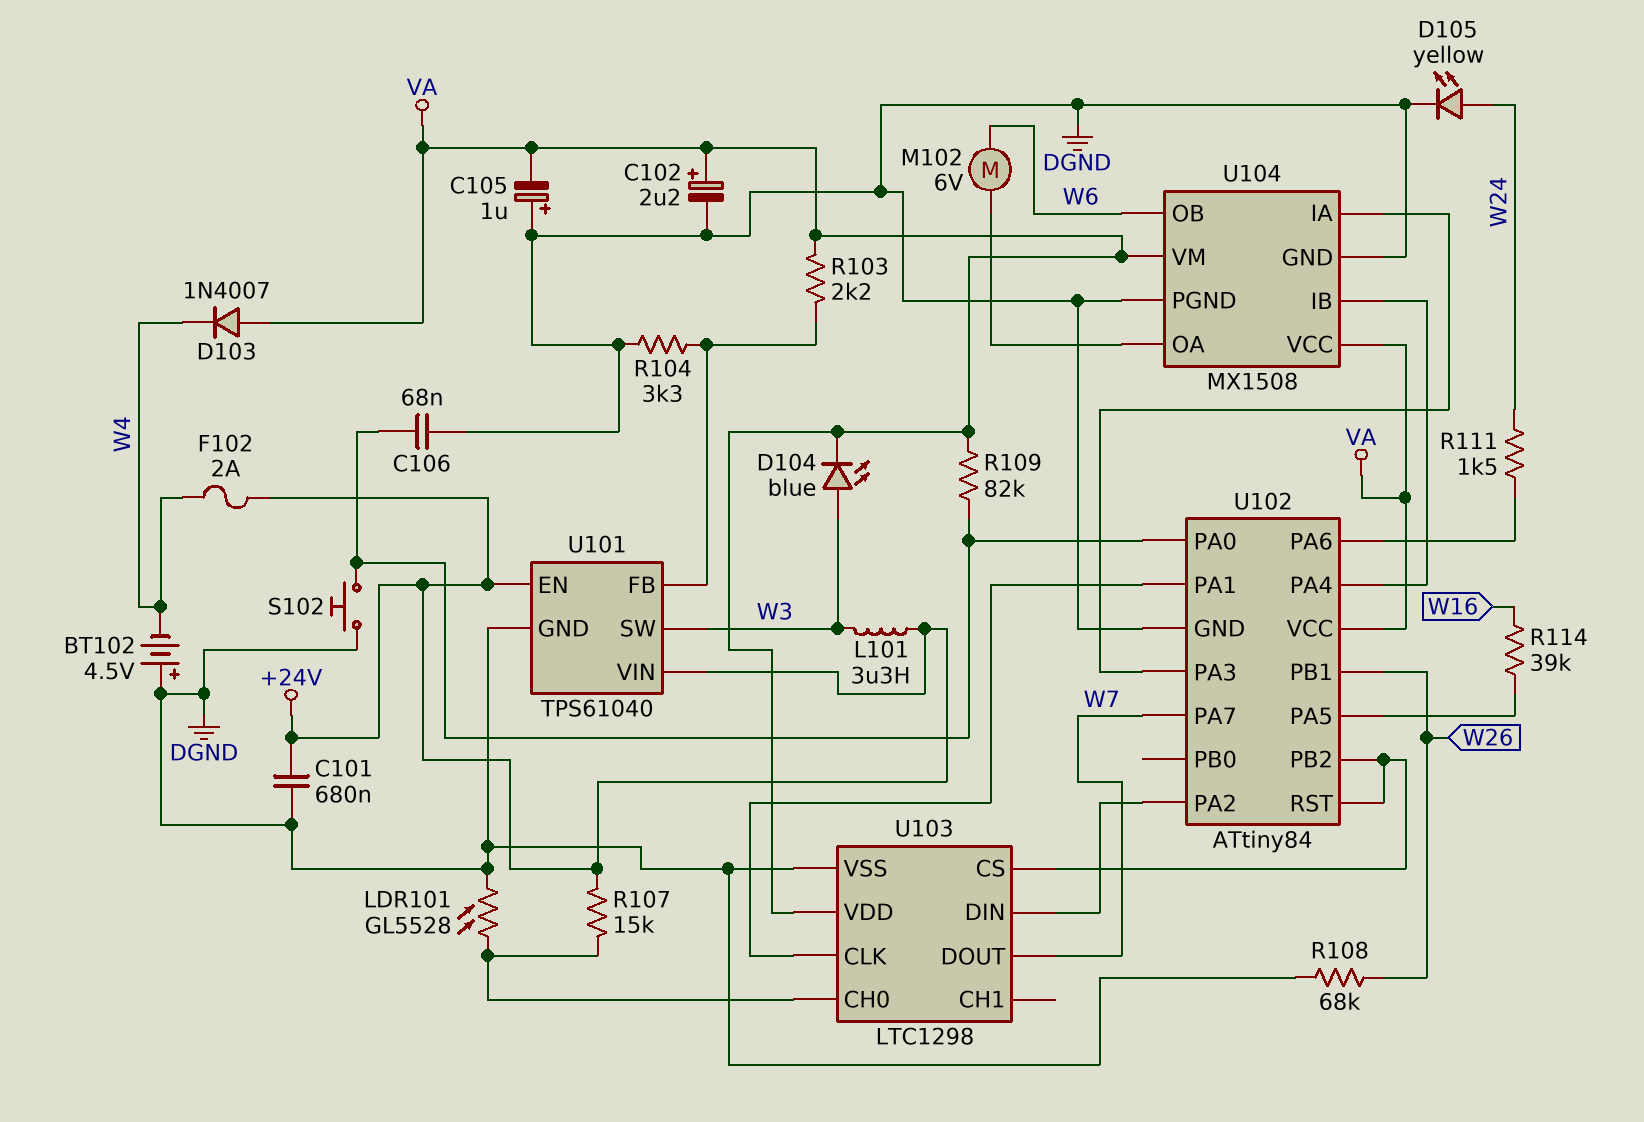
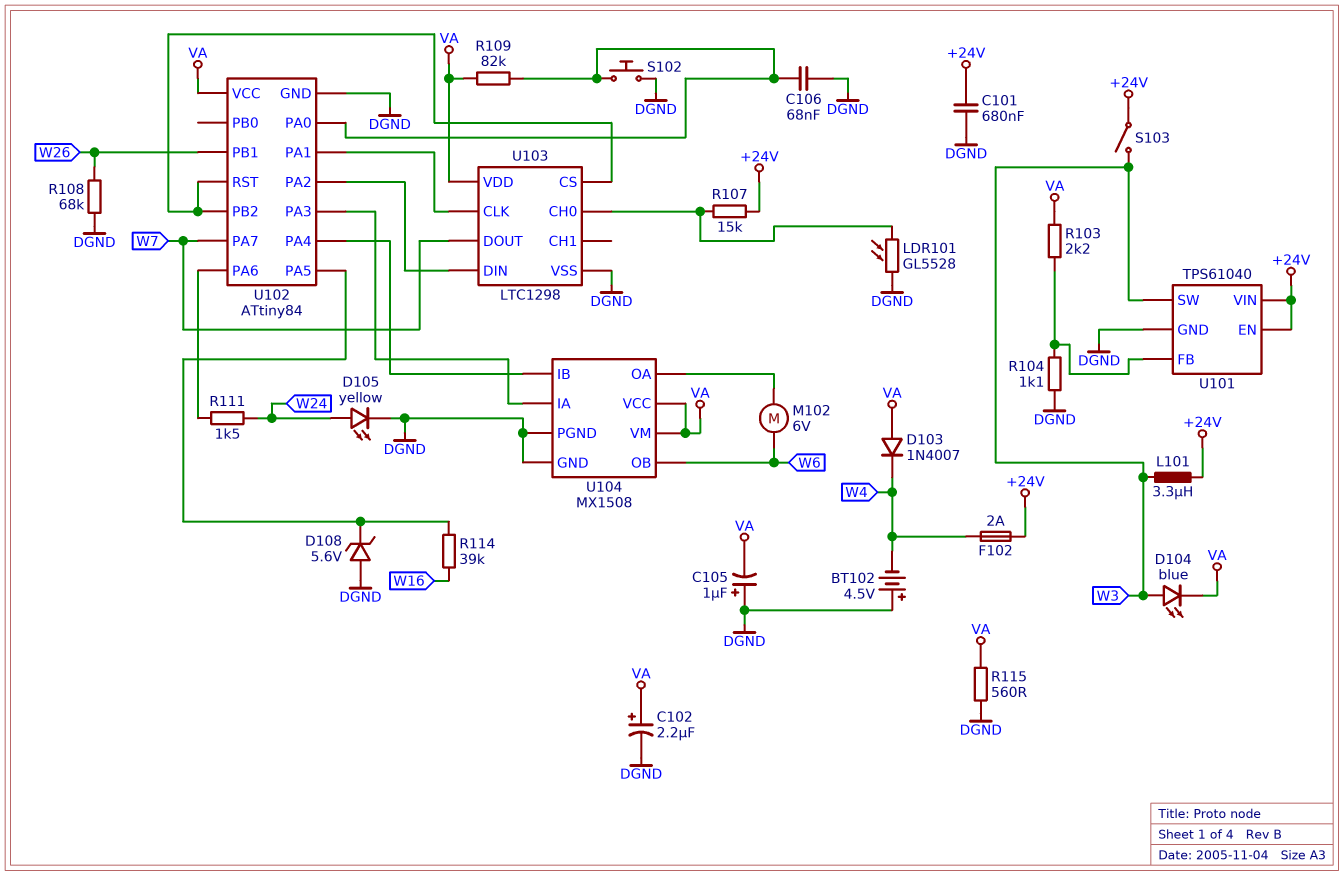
D108: none -> zener 5.6V (A DGND, K U102/PA5)
R104: 3.3k (DGND, U101/FB) -> 1.1k (DGND, U101/FB)
R115: none -> 560 (DGND, VA)
S103: none -> switch (+24V, W3)

